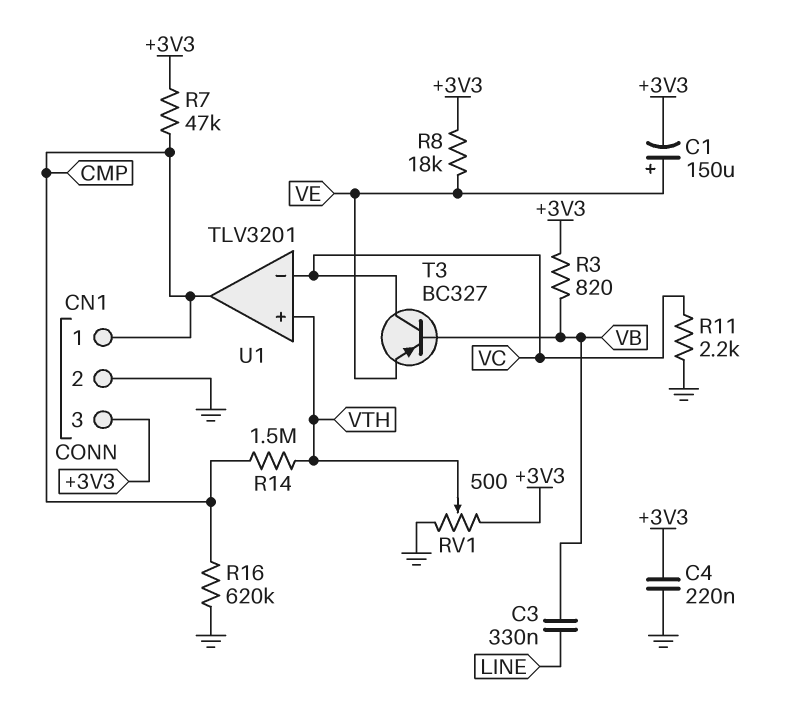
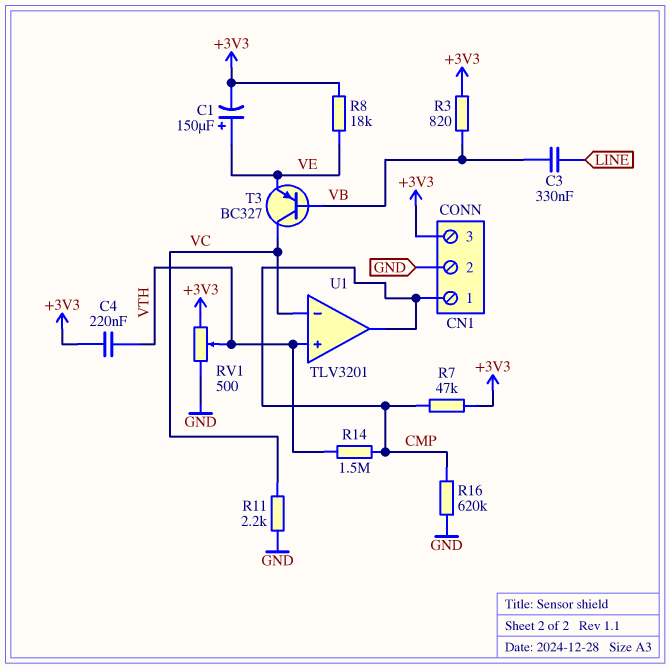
C4: 220nF (+3V3, GND) -> 220nF (+3V3, VTH)

